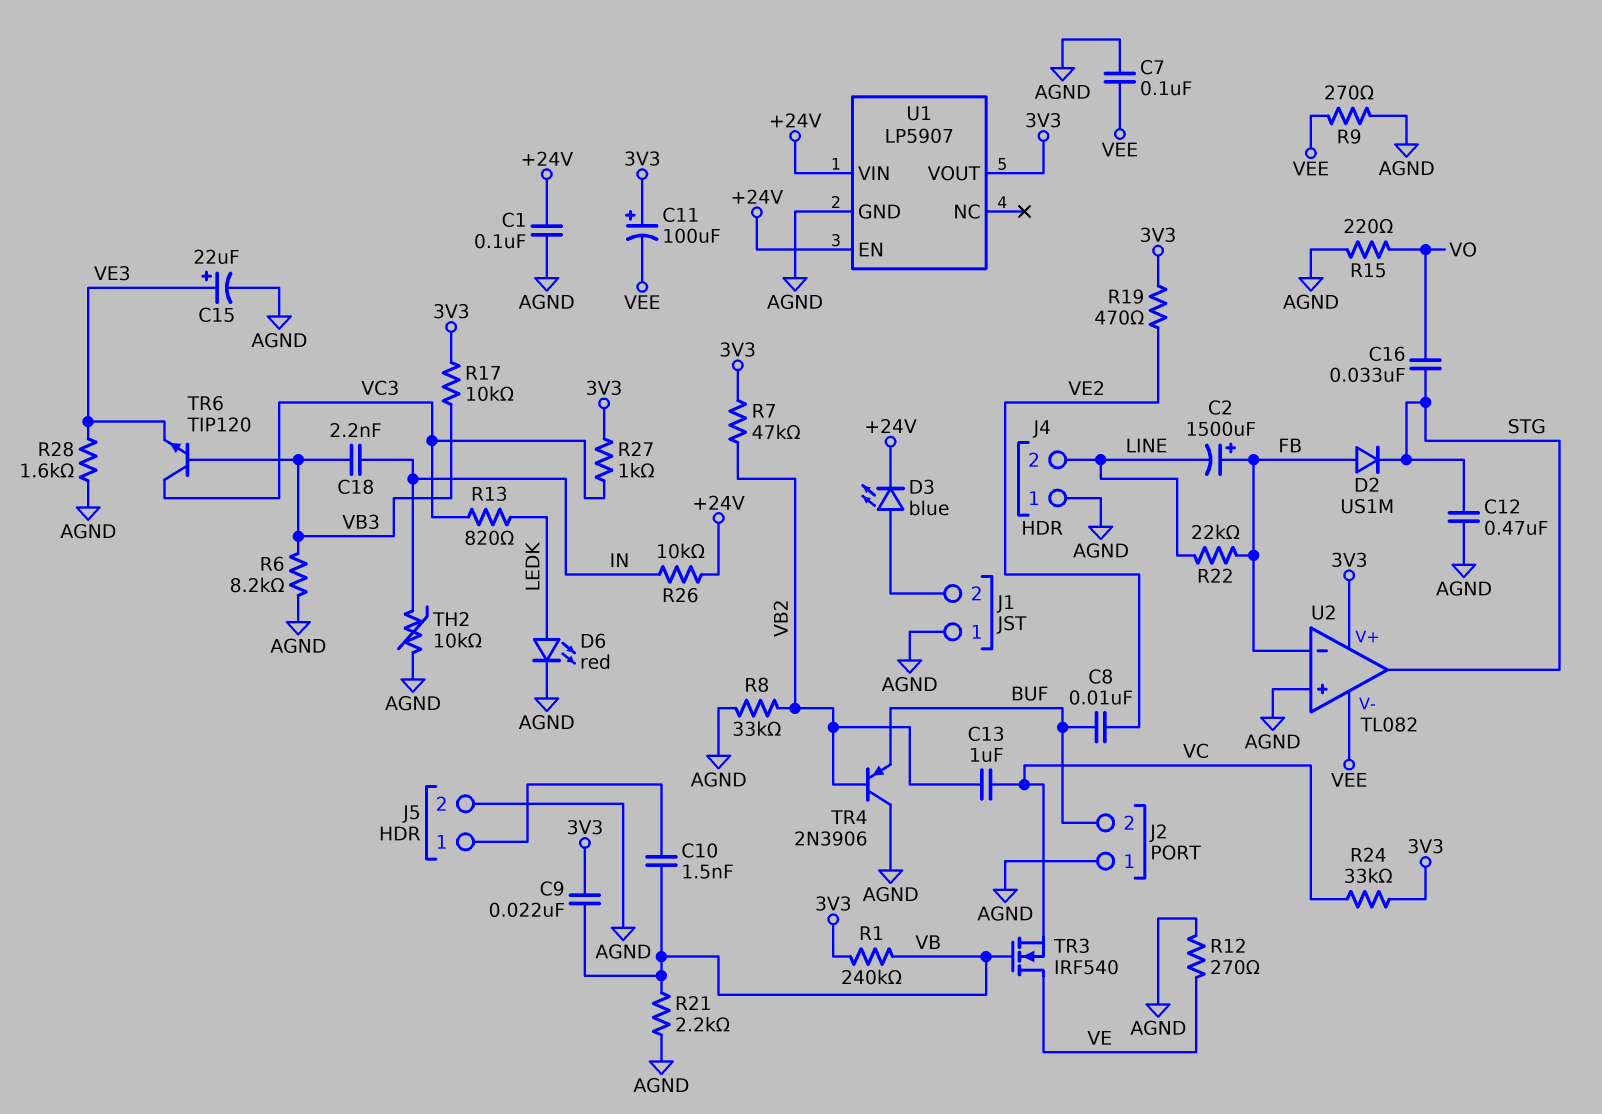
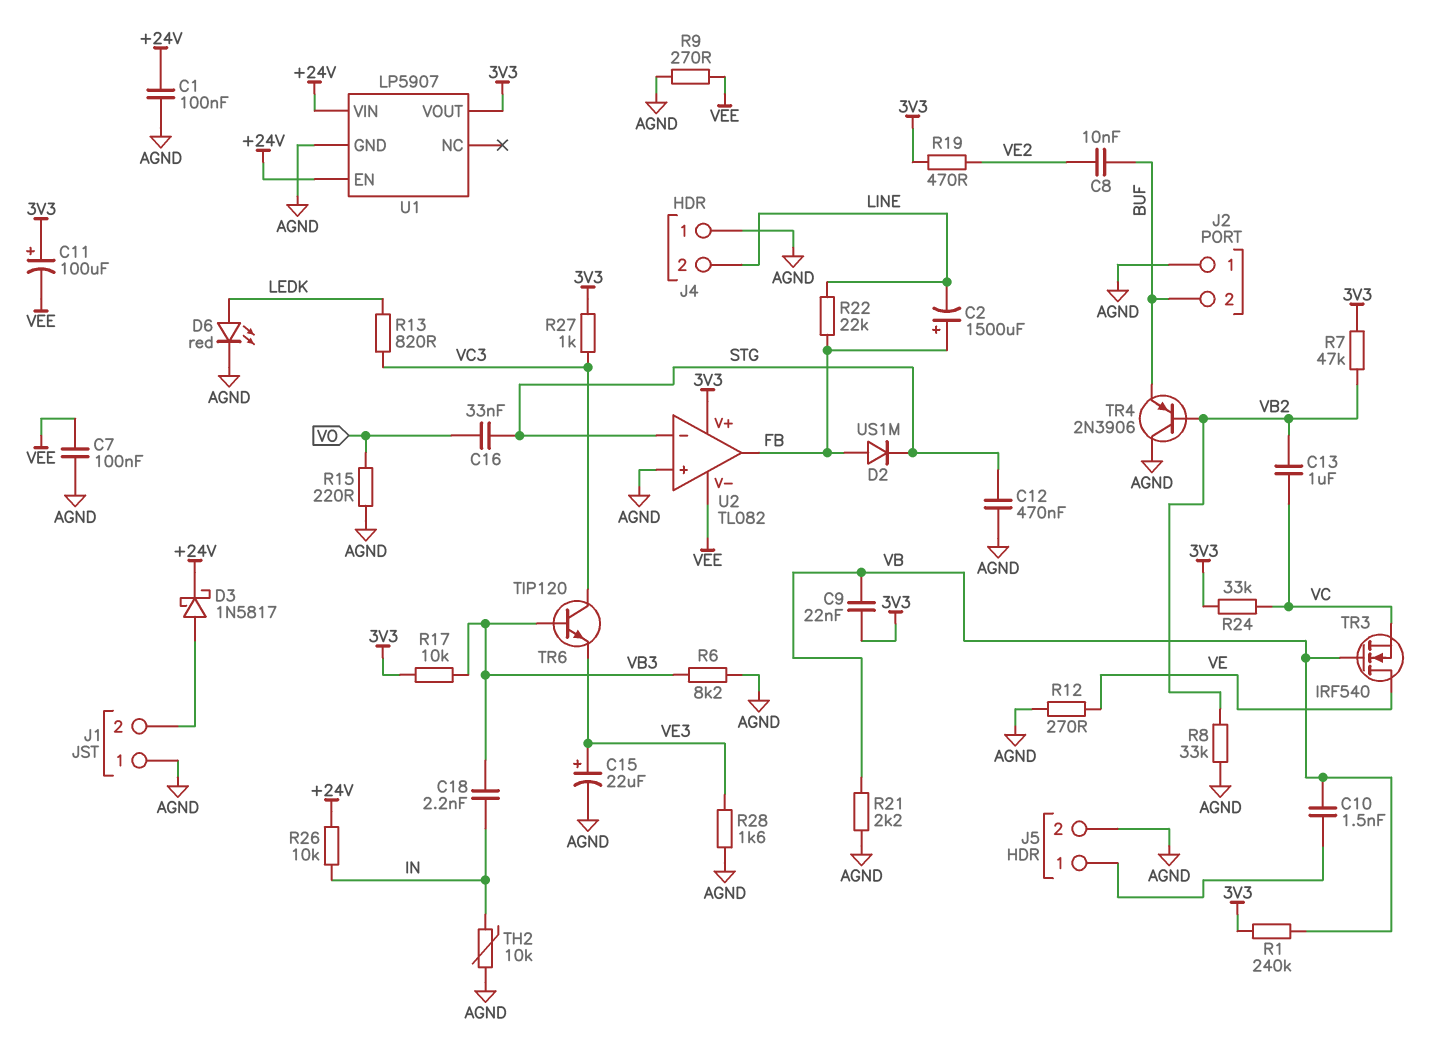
D3: LED blue (A J1/2, K +24V) -> schottky 1N5817 (A J1/2, K +24V)
U2 pin in-: FB -> STG
U2 pin out: STG -> FB

